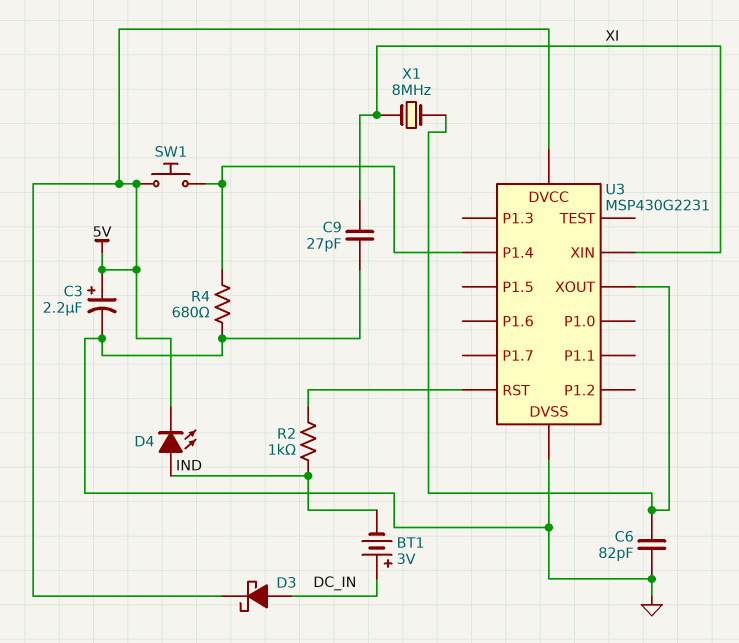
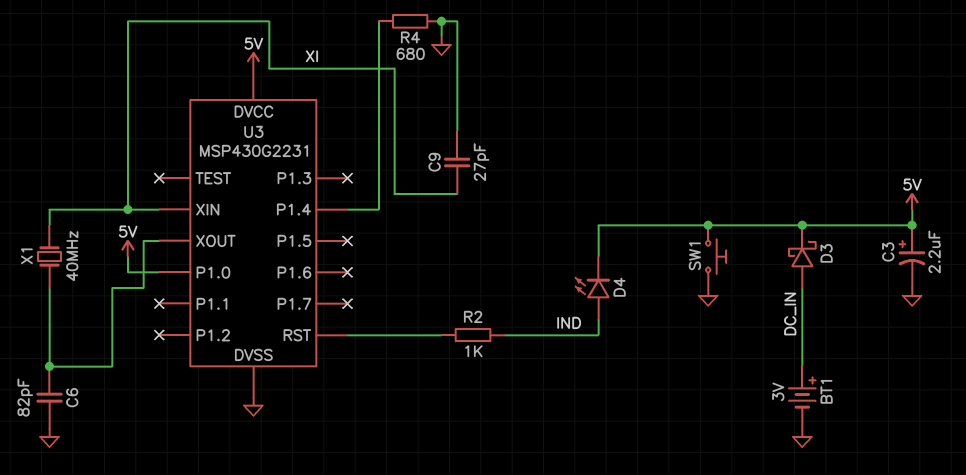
BT1: 3V (plus DC_IN, minus IND) -> 3V (plus DC_IN, minus GND)
SW1: button (5V, U3/P1.4) -> button (5V, GND)
U3 pin P1.0: none -> 5V
X1: 8MHz (U3/XOUT, XI) -> 40MHz (U3/XOUT, XI)

